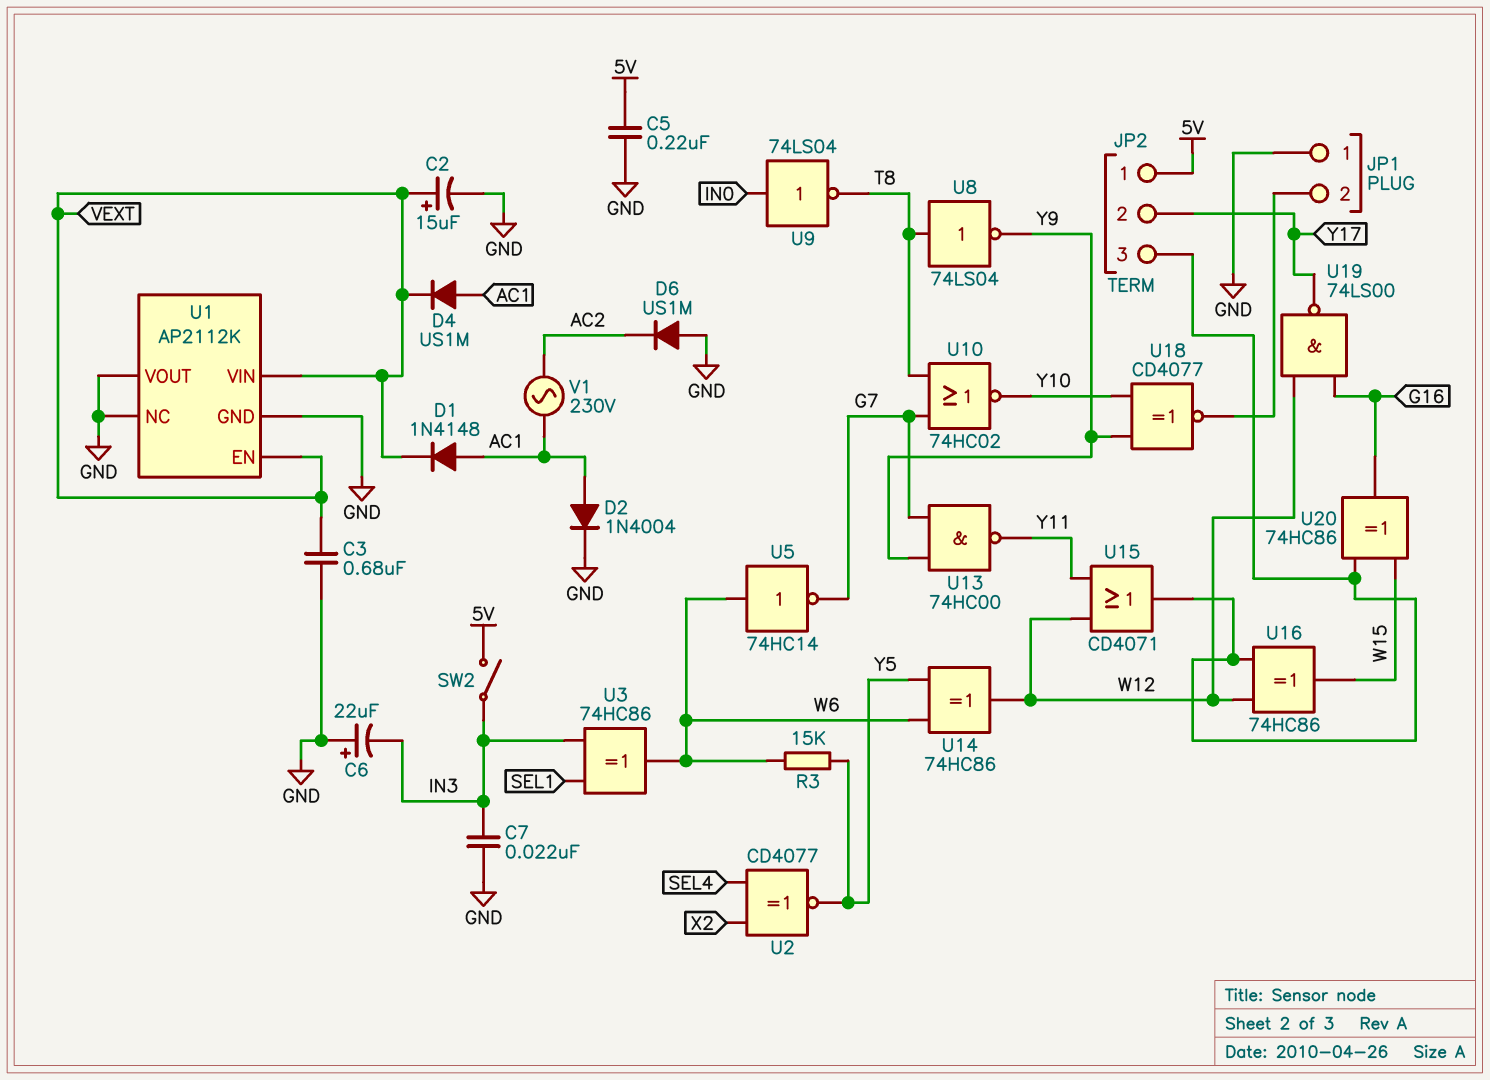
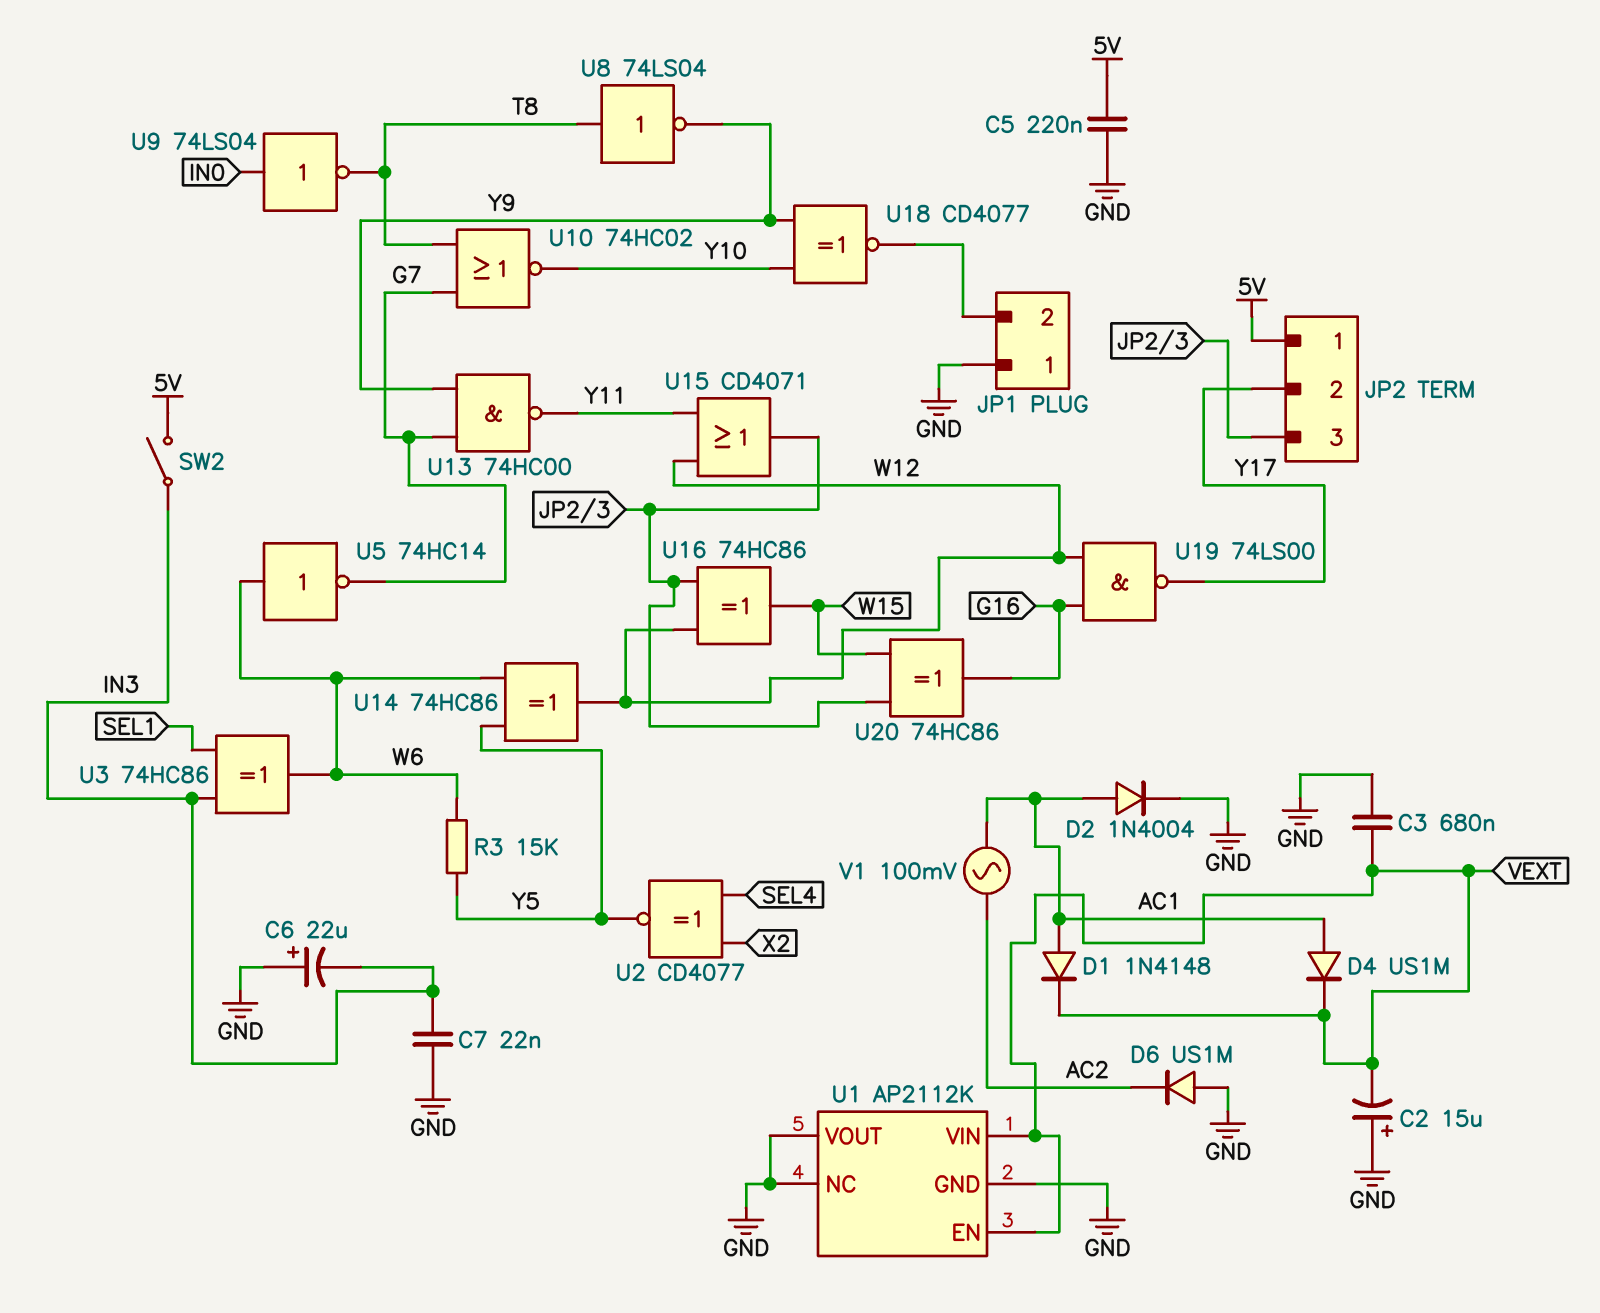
C2: 15uF (plus VEXT, minus GND) -> 15uF (plus GND, minus VEXT)
V1: AC 230V (AC1, AC2) -> AC 100mV (AC1, AC2)

